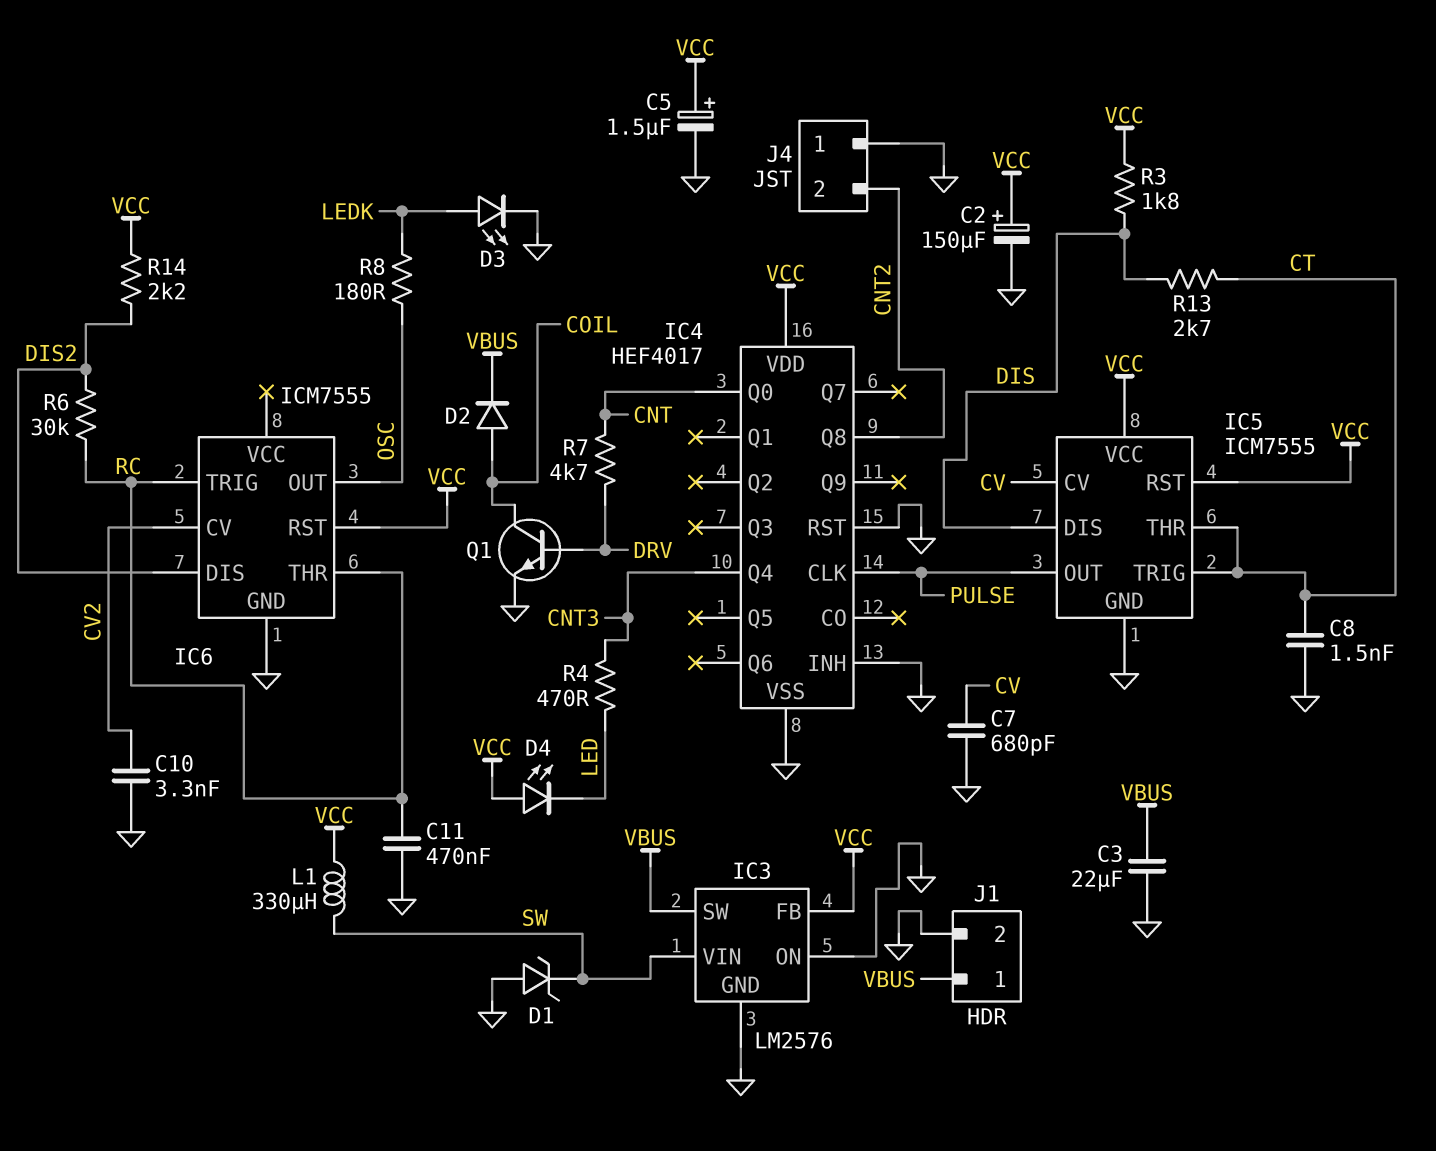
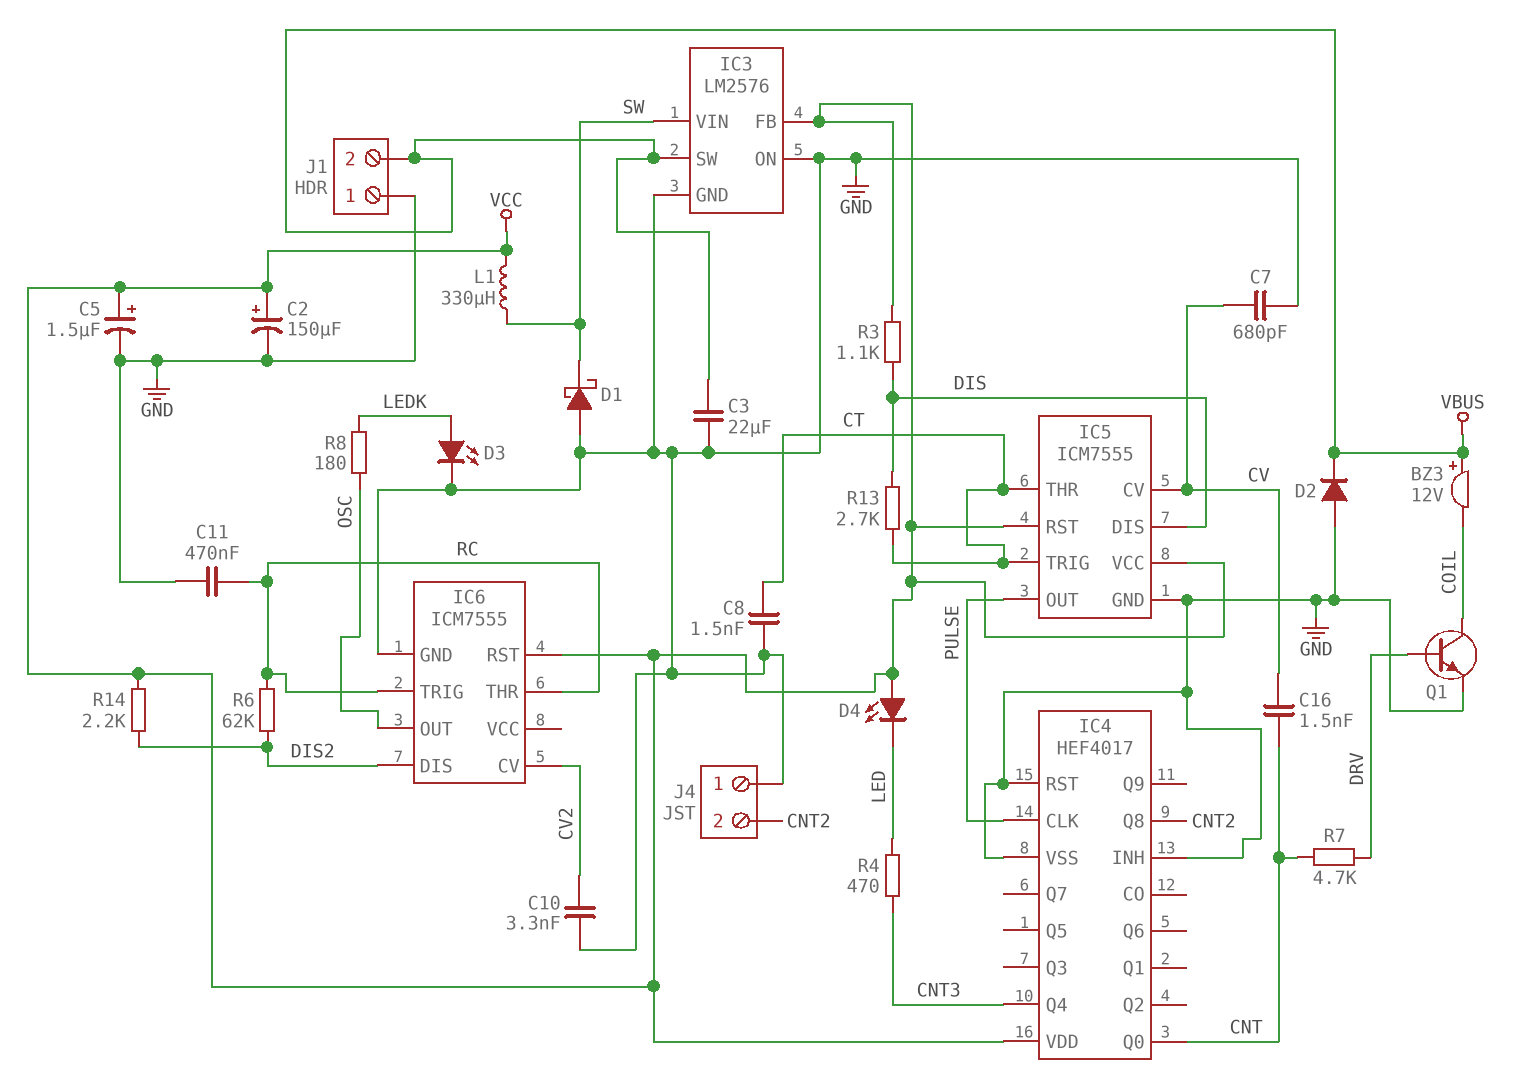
BZ3: none -> buzzer 12V (plus VBUS, minus COIL)
C16: none -> 1.5nF (CNT, CV)
D1: zener (A GND, K SW) -> schottky (A GND, K SW)
D2: diode (A COIL, K VBUS) -> diode (A GND, K VBUS)
J1 pin 1: VBUS -> GND
J1 pin 2: GND -> VBUS
R3: 1.8k (DIS, VCC) -> 1.1k (DIS, VCC)
R6: 30k (DIS2, RC) -> 62k (DIS2, RC)

